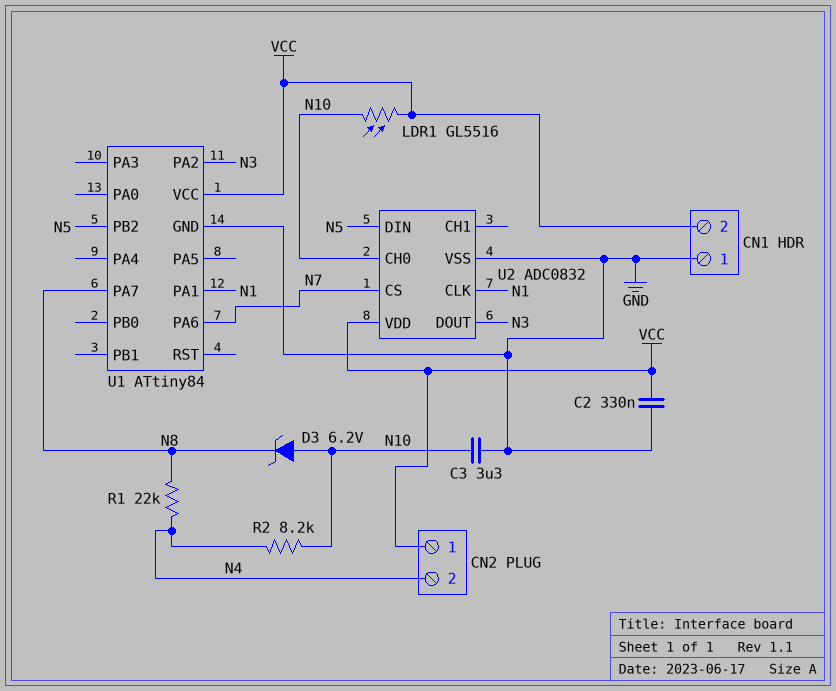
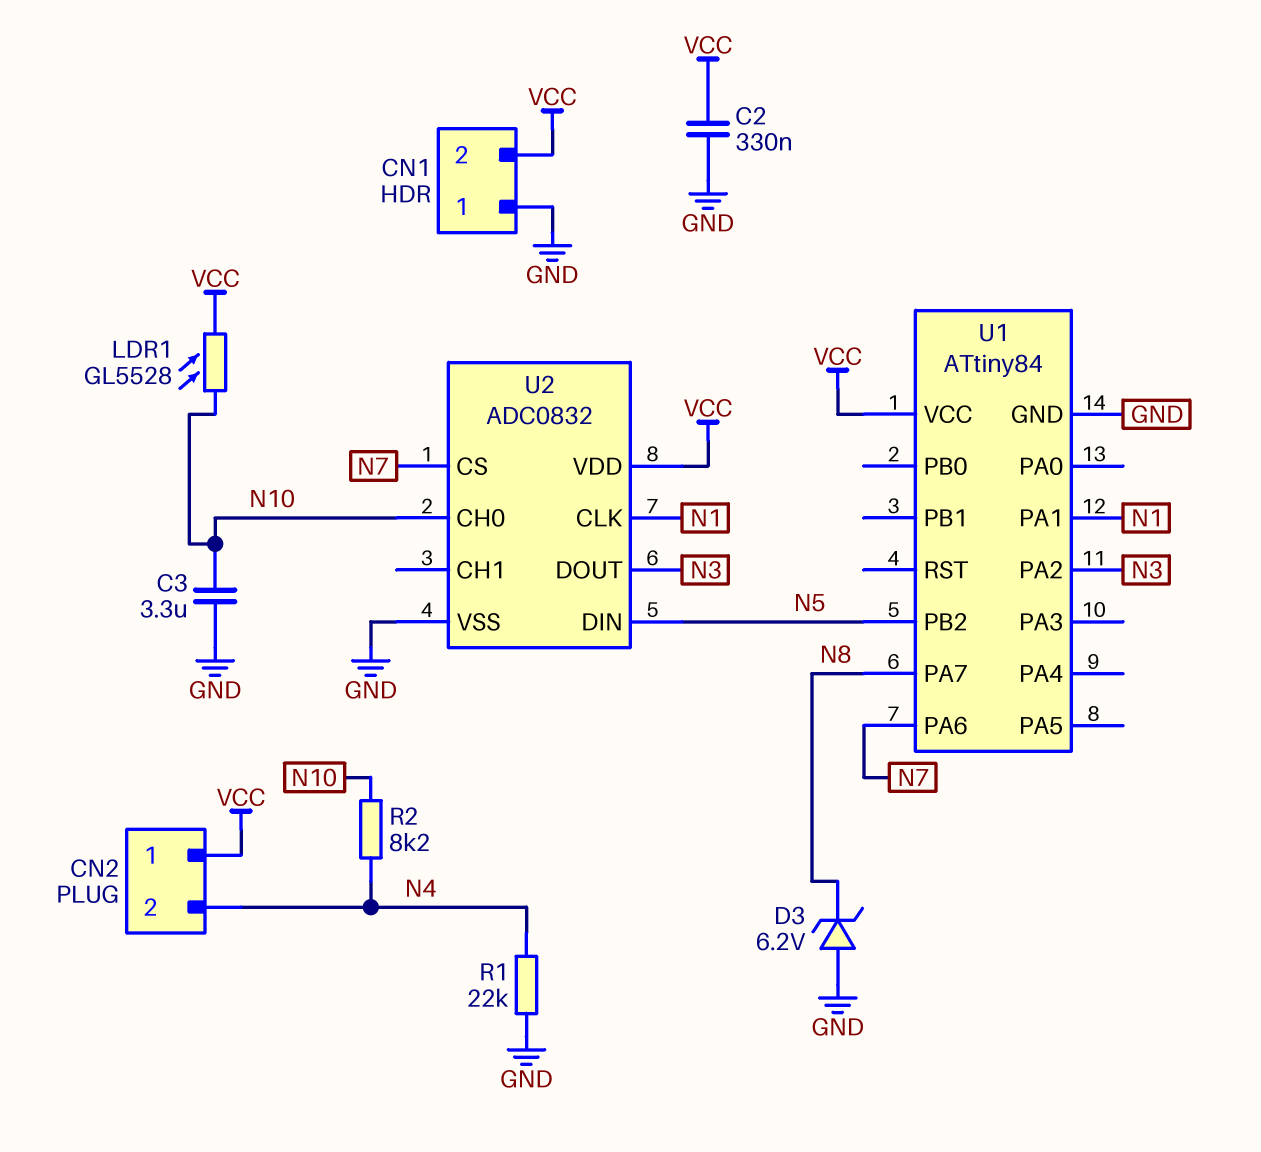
D3: zener 6.2V (A N10, K N8) -> zener 6.2V (A GND, K N8)
LDR1: GL5516 (N10, VCC) -> GL5528 (N10, VCC)
R1: 22k (N4, N8) -> 22k (GND, N4)

